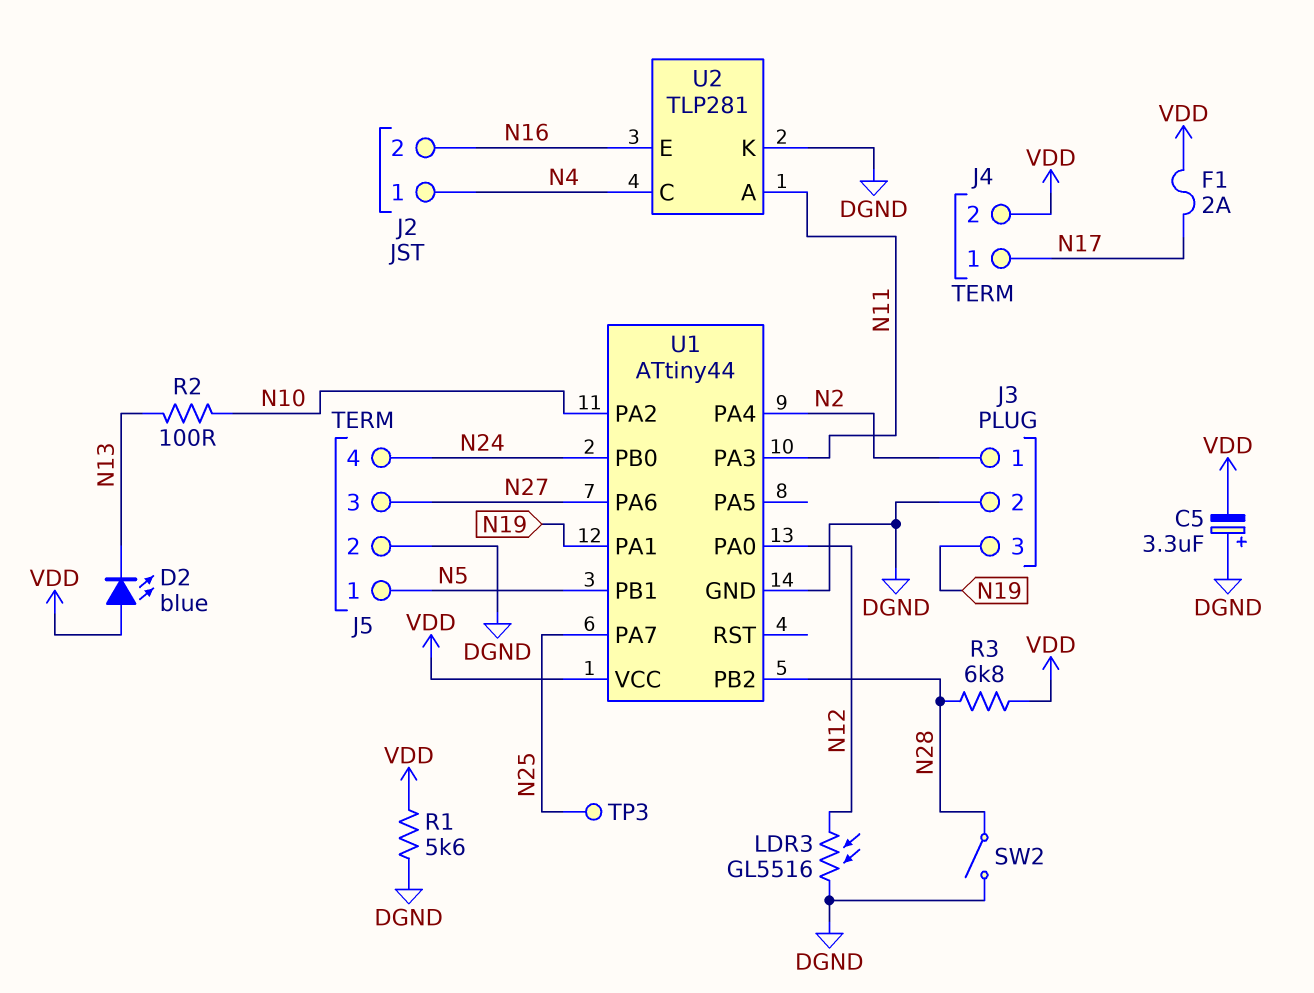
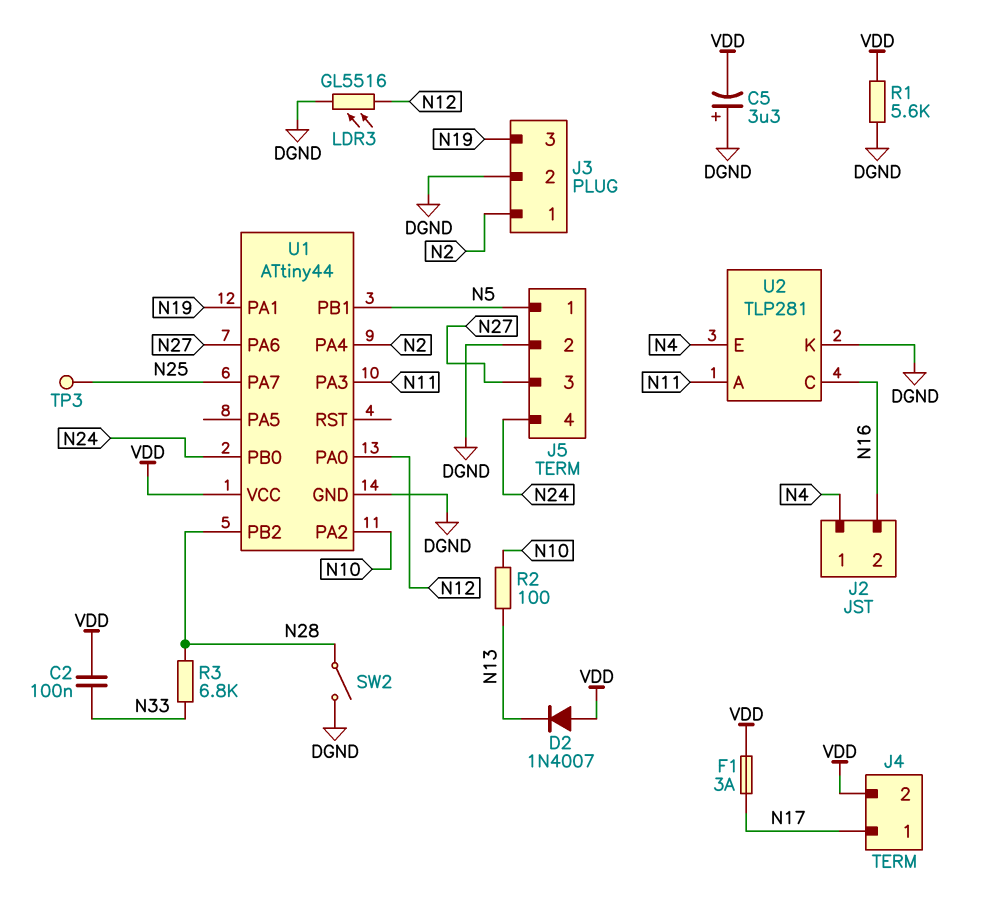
C2: none -> 100nF (N33, VDD)
D2: LED blue (A VDD, K N13) -> diode 1N4007 (A VDD, K N13)
F1: 2A (N17, VDD) -> 3A (N17, VDD)
R3: 6.8k (N28, VDD) -> 6.8k (N28, N33)
U2 pin C: N4 -> N16
U2 pin E: N16 -> N4

